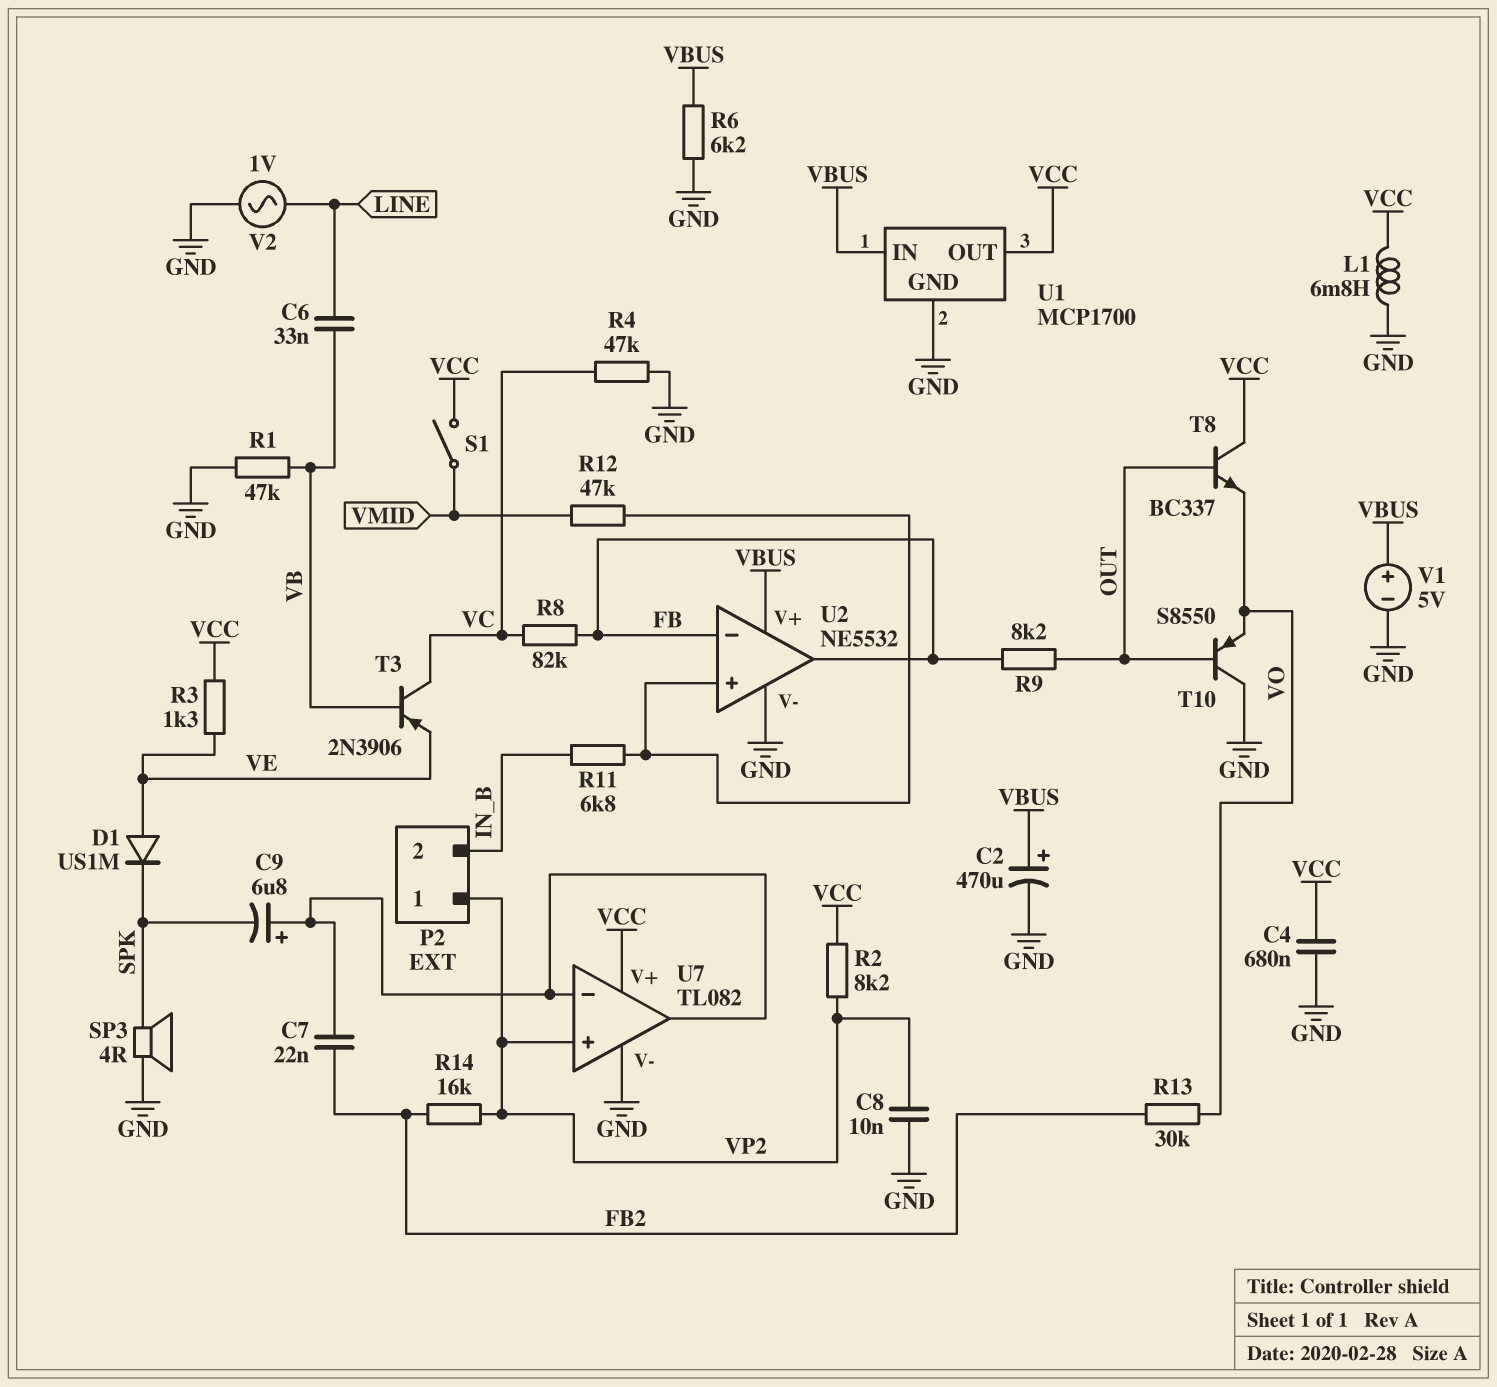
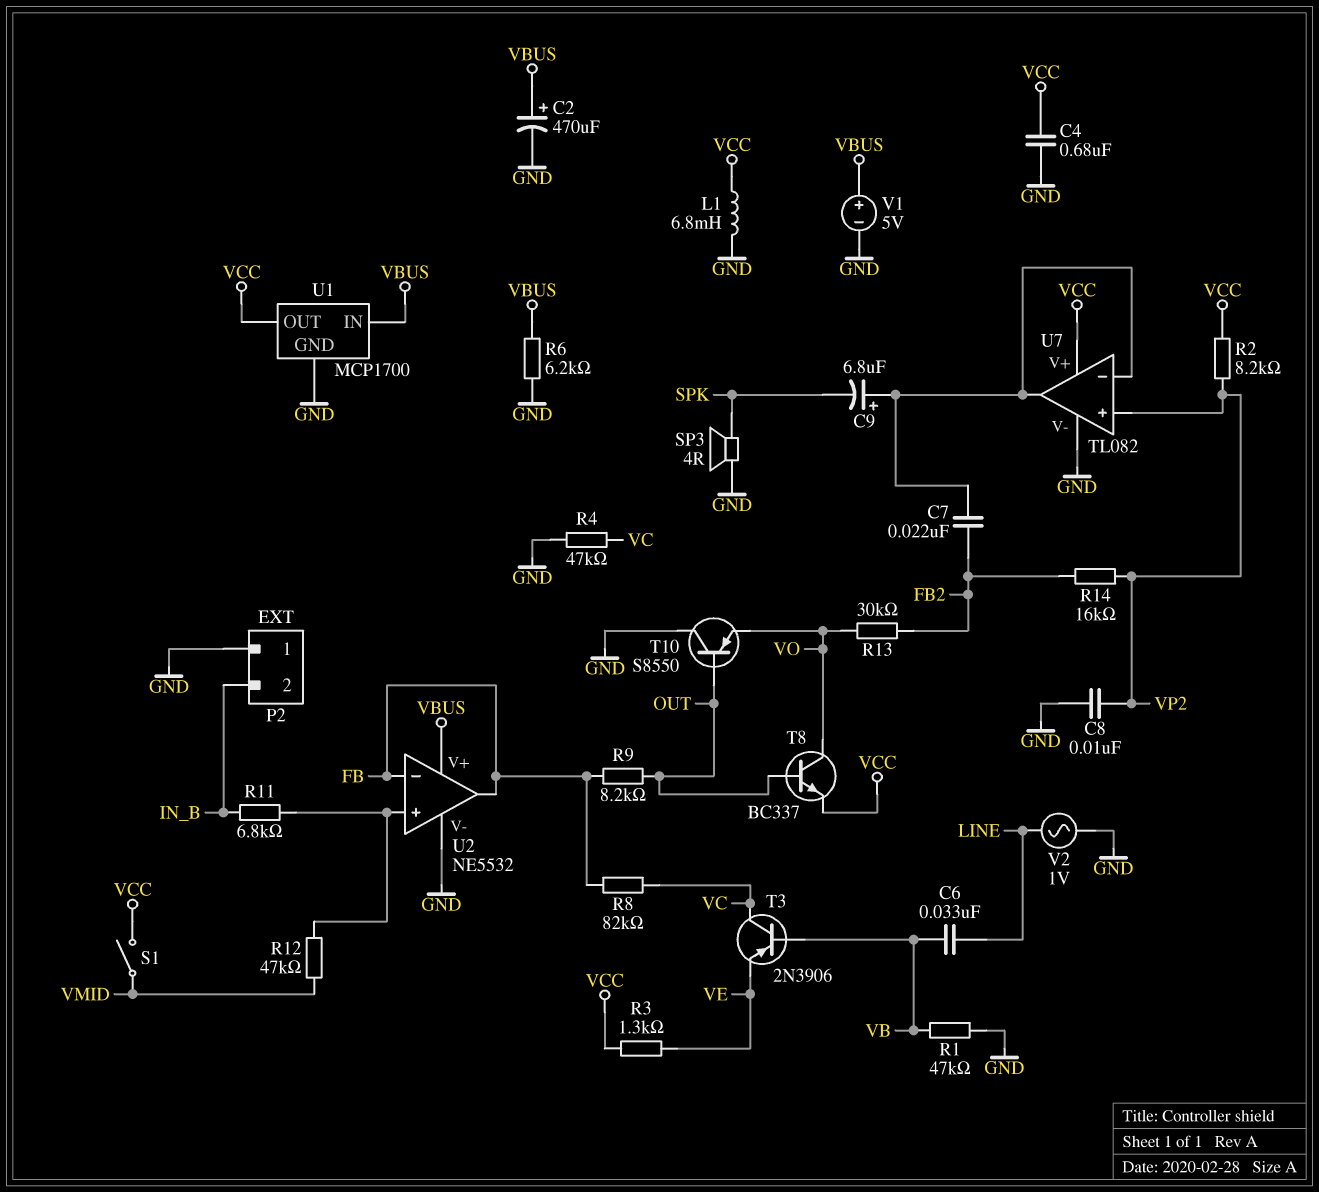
D1: diode US1M (A VE, K SPK) -> none
P2 pin 1: VP2 -> GND
T8: NPN BC337 (B OUT, C VCC, E VO) -> NPN BC337 (B OUT, C VO, E VCC)

